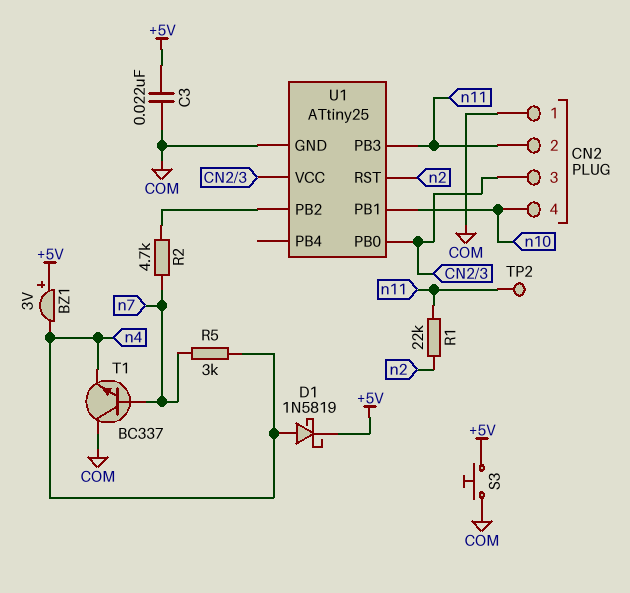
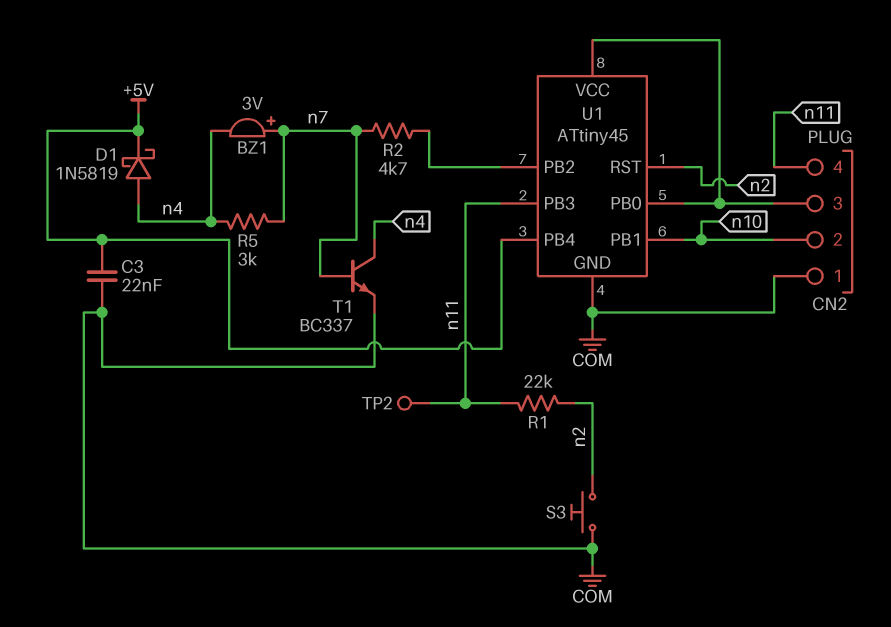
BZ1: buzzer 3V (plus +5V, minus n4) -> buzzer 3V (plus n7, minus n4)
CN2 pin 2: n11 -> n10
CN2 pin 4: n10 -> n11
S3: button (+5V, COM) -> button (COM, n2)
T1: NPN BC337 (B n7, C COM, E n4) -> NPN BC337 (B n7, C n4, E COM)
U1: ATtiny25 -> ATtiny45
U1 pin PB4: none -> +5V

